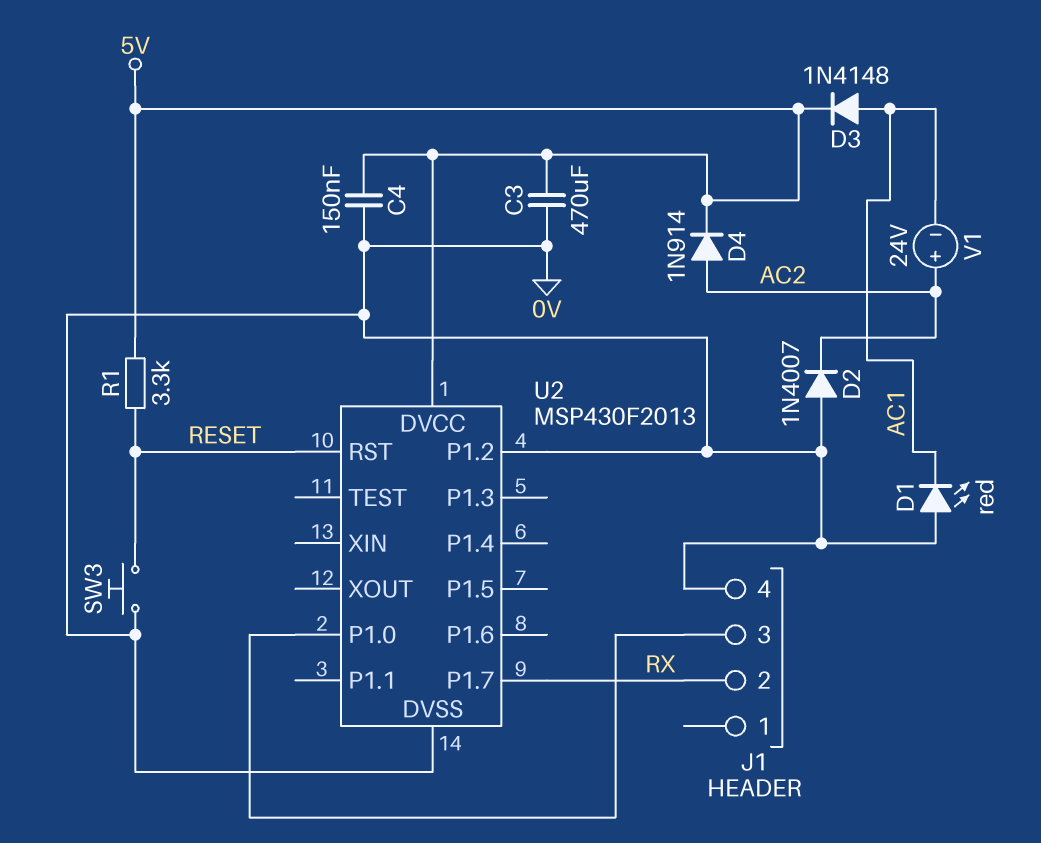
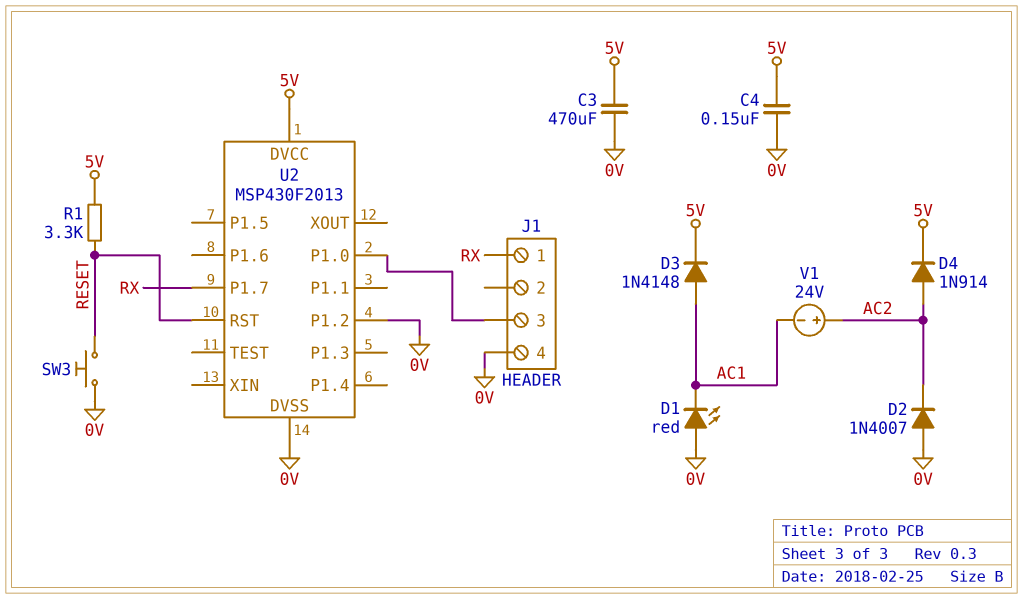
J1 pin 1: none -> RX
J1 pin 2: RX -> none

